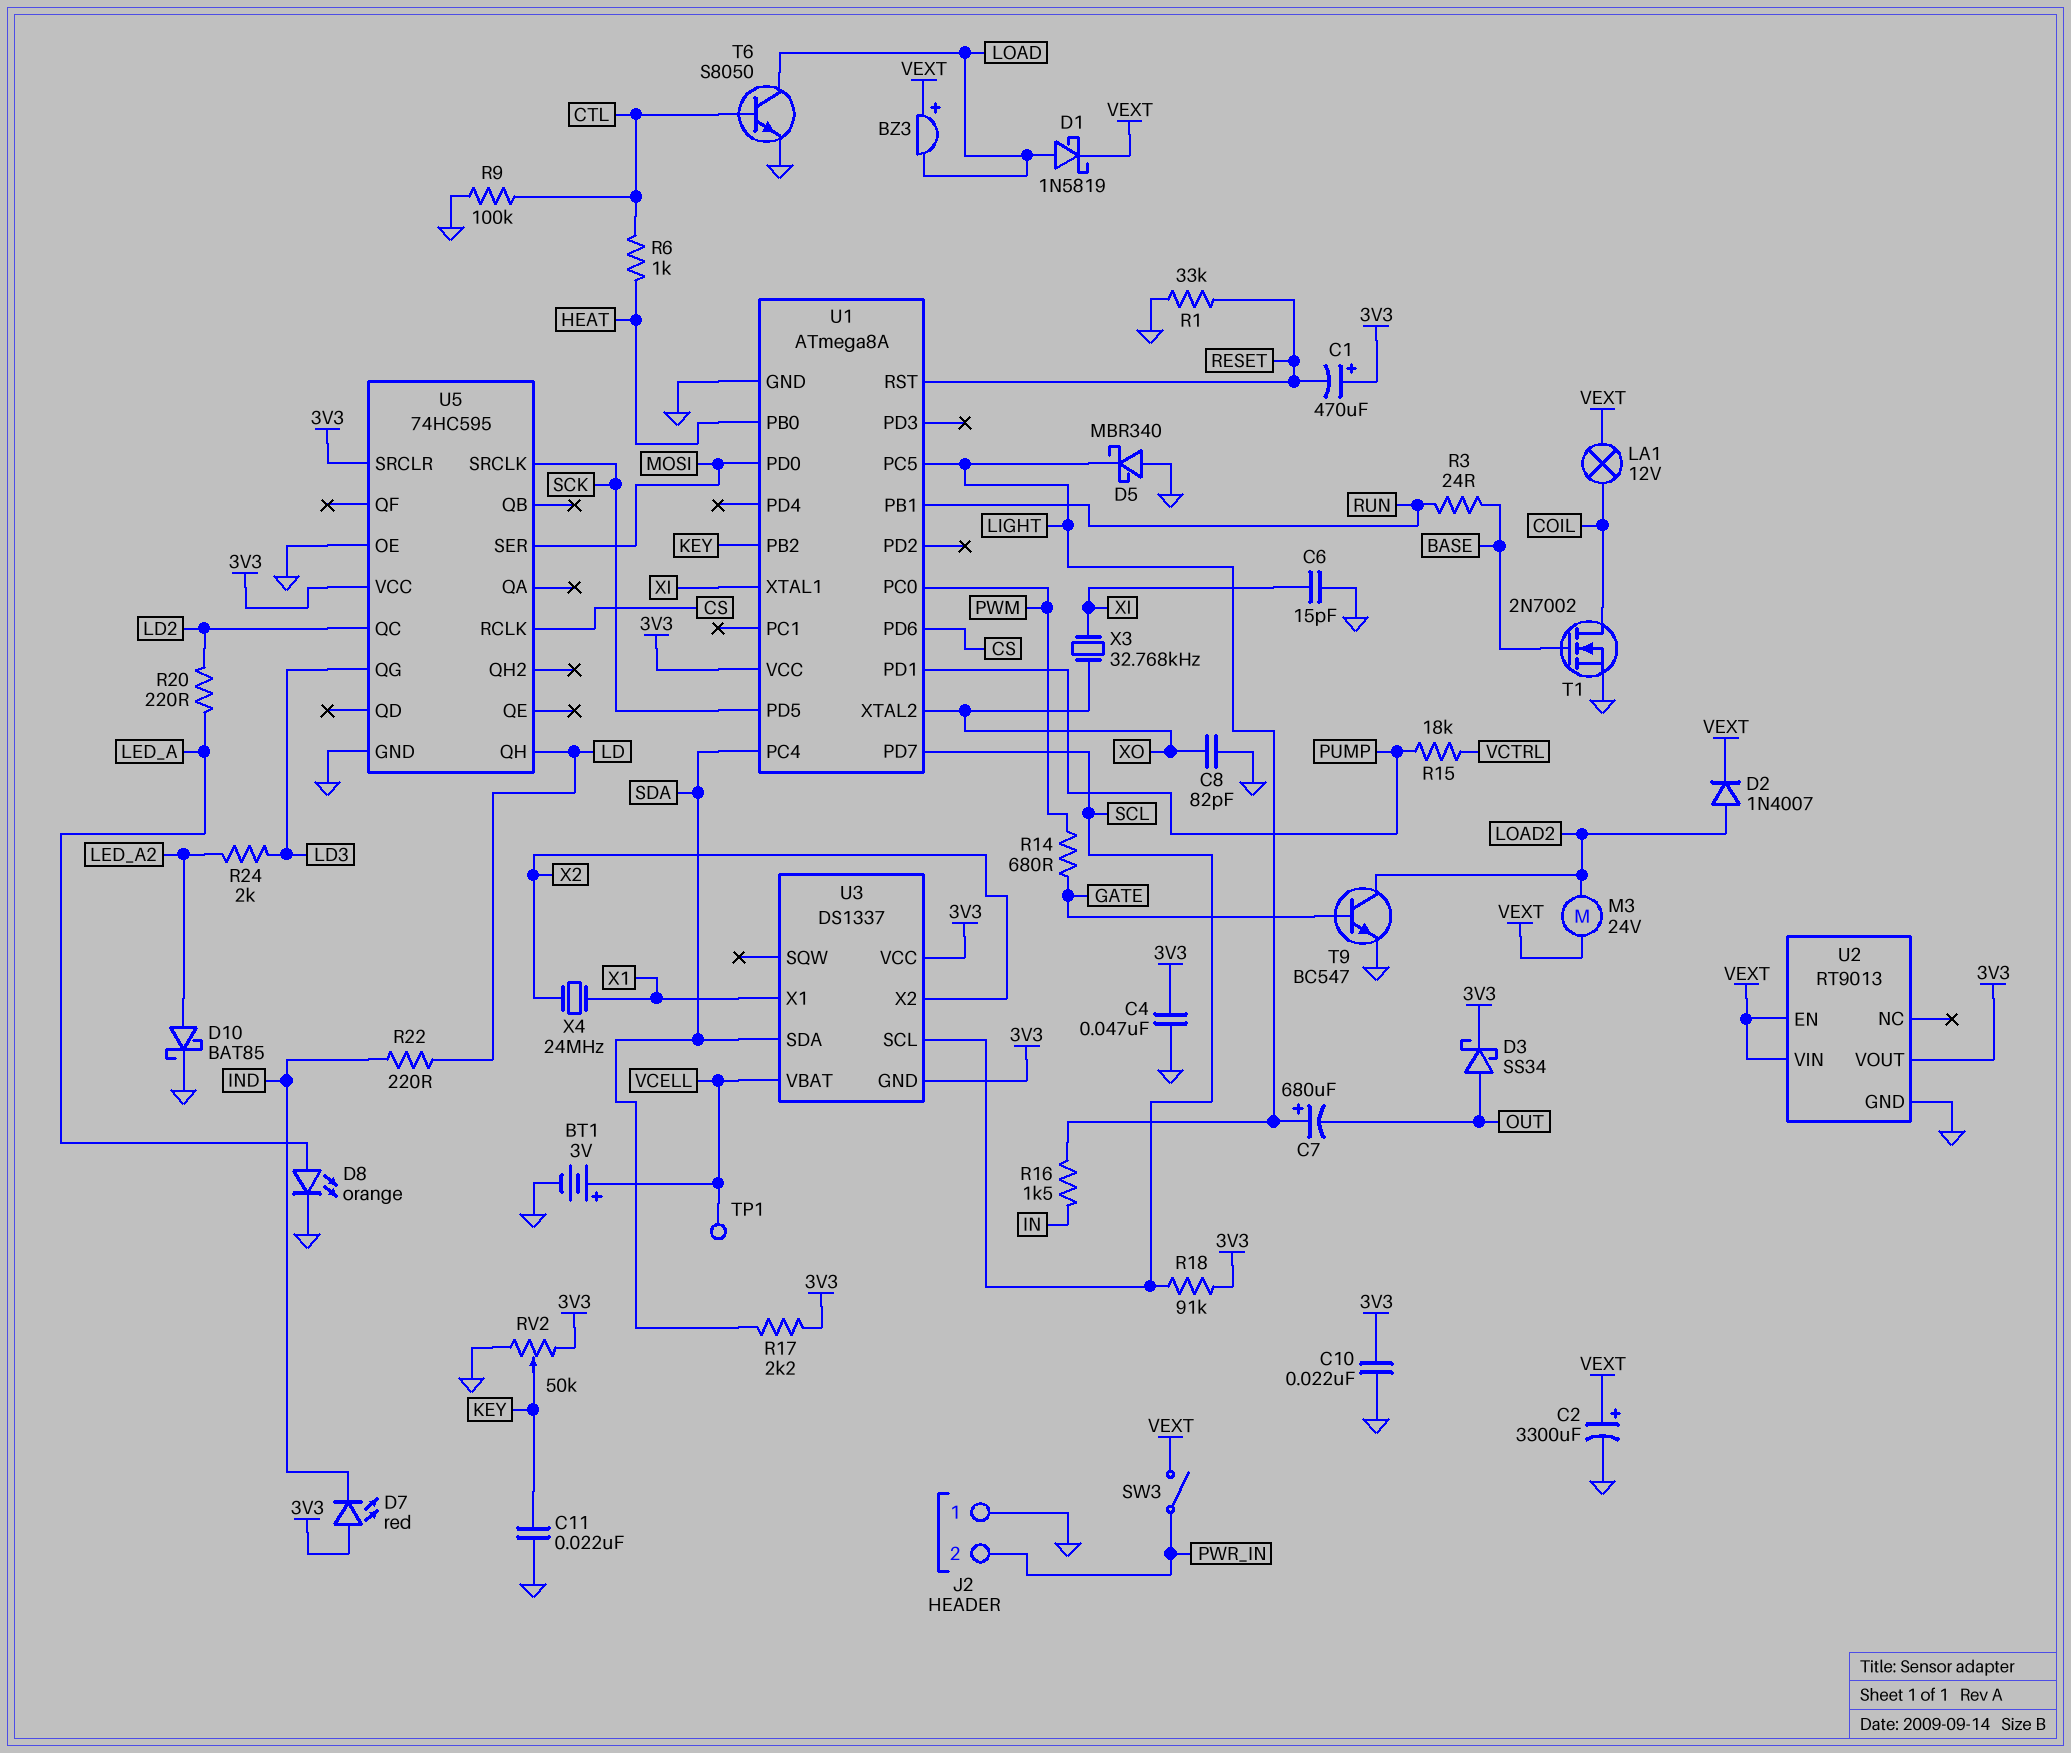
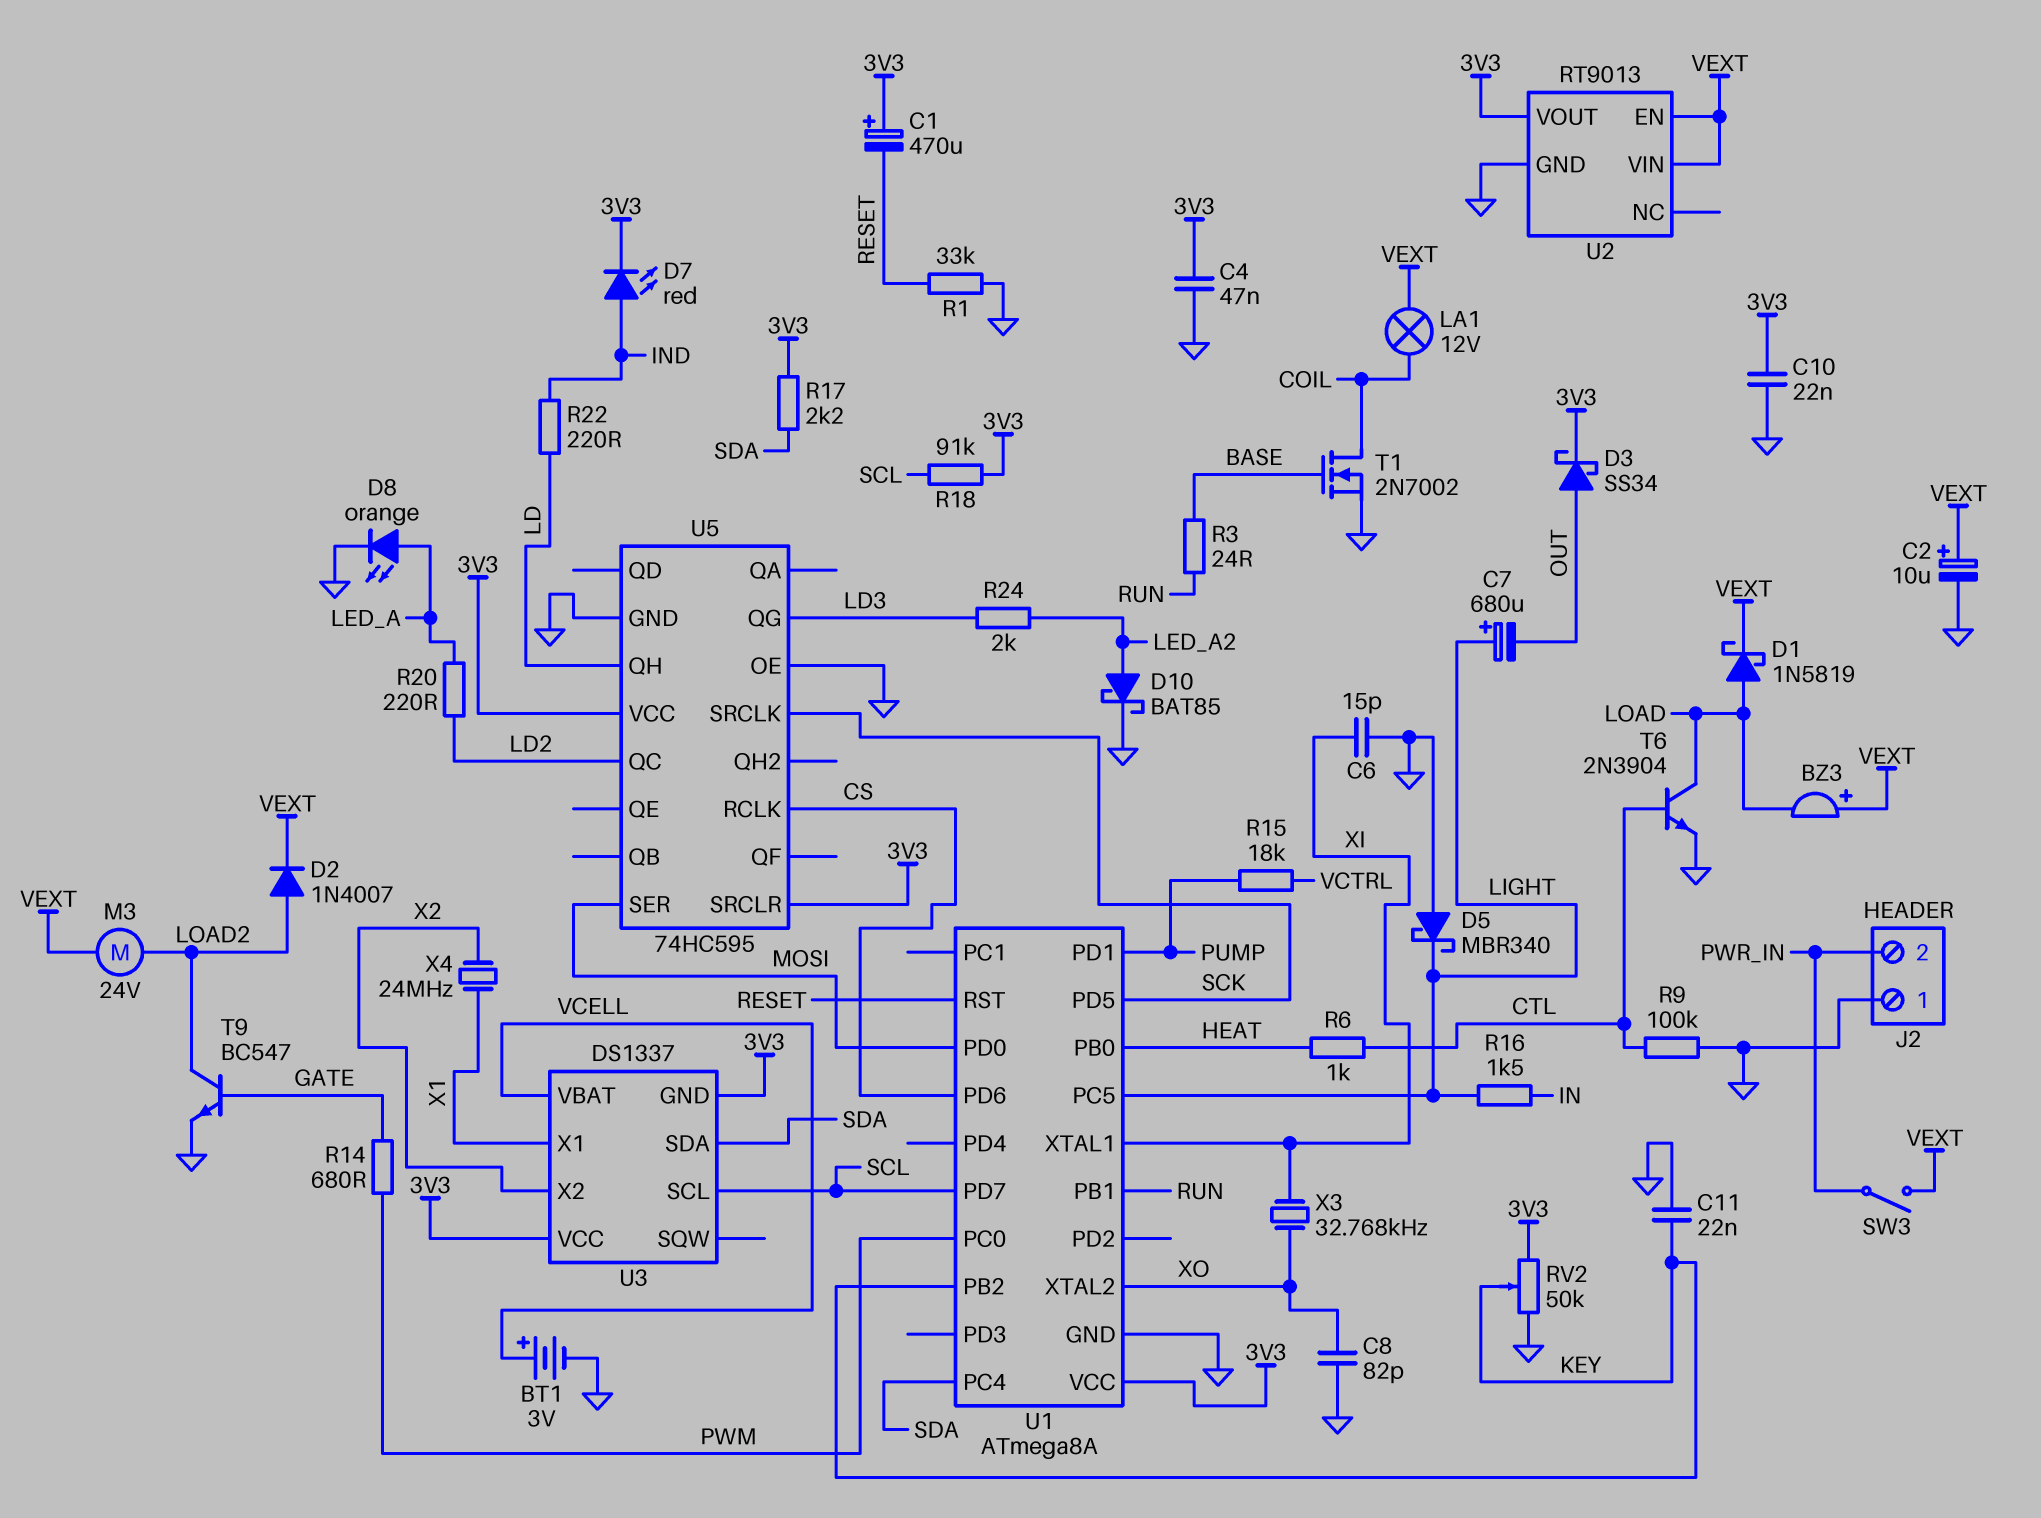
C2: 3300uF (plus VEXT, minus GND) -> 10uF (plus VEXT, minus GND)
D7: LED red (A 3V3, K IND) -> LED red (A IND, K 3V3)
T6: NPN S8050 (B CTL, C LOAD, E GND) -> NPN 2N3904 (B CTL, C LOAD, E GND)
TP1: test point (VCELL) -> none

